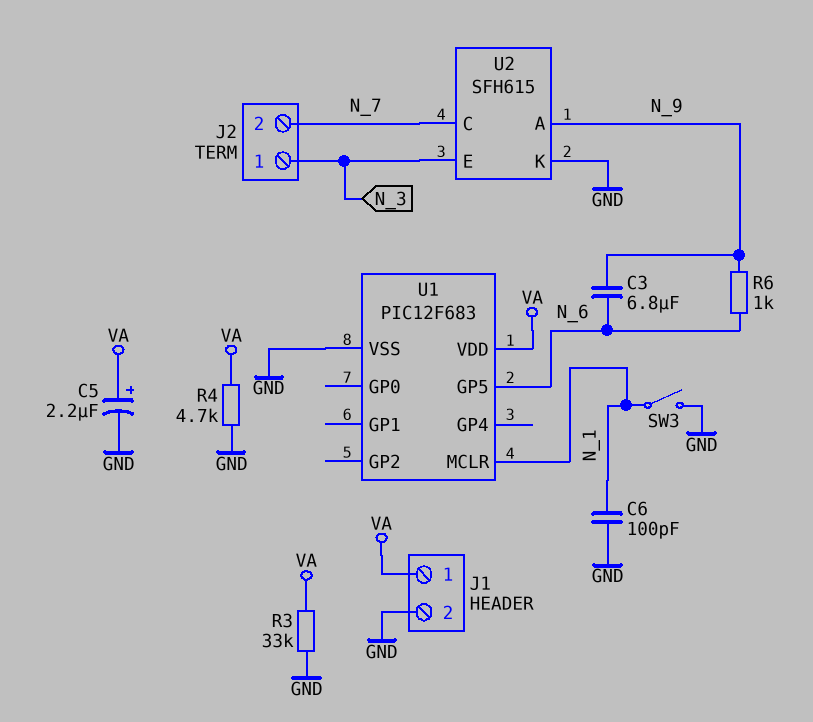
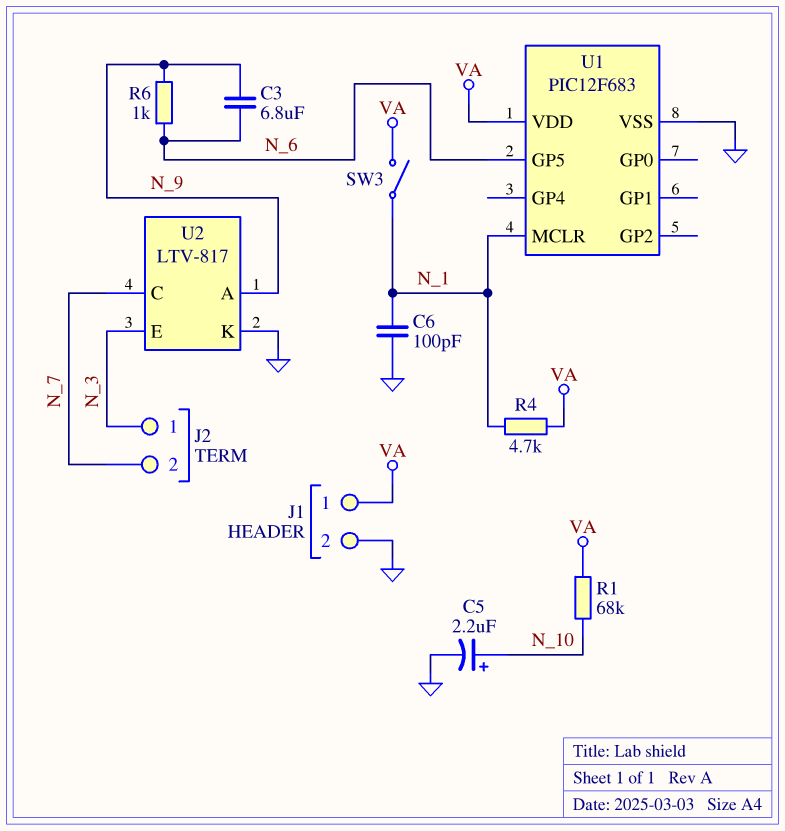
C5: 2.2uF (plus VA, minus GND) -> 2.2uF (plus N_10, minus GND)
R1: none -> 68k (N_10, VA)
R3: 33k (GND, VA) -> none
R4: 4.7k (GND, VA) -> 4.7k (N_1, VA)
SW3: switch (GND, N_1) -> switch (N_1, VA)
U2: SFH615 -> LTV-817

